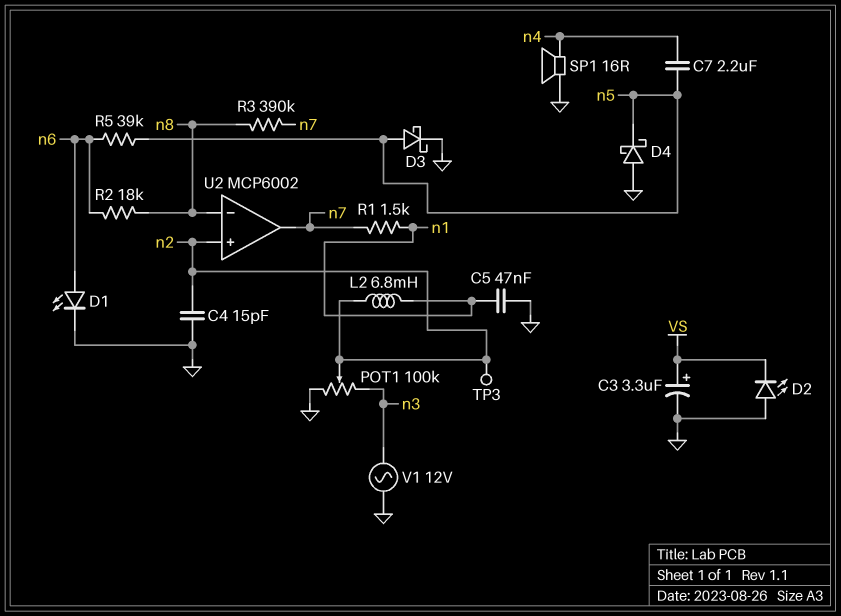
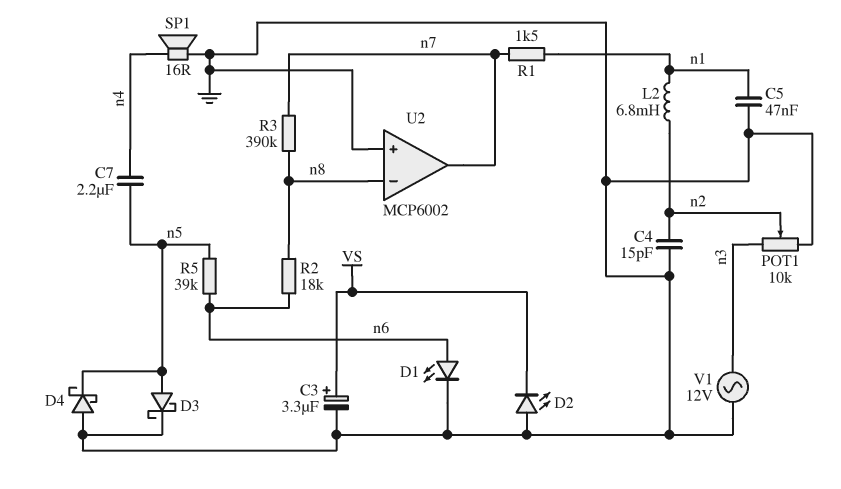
POT1: 100k (GND, n3, wiper n2) -> 10k (GND, n3, wiper n2)
TP3: test point (n2) -> none
U2 pin in+: n2 -> GND

